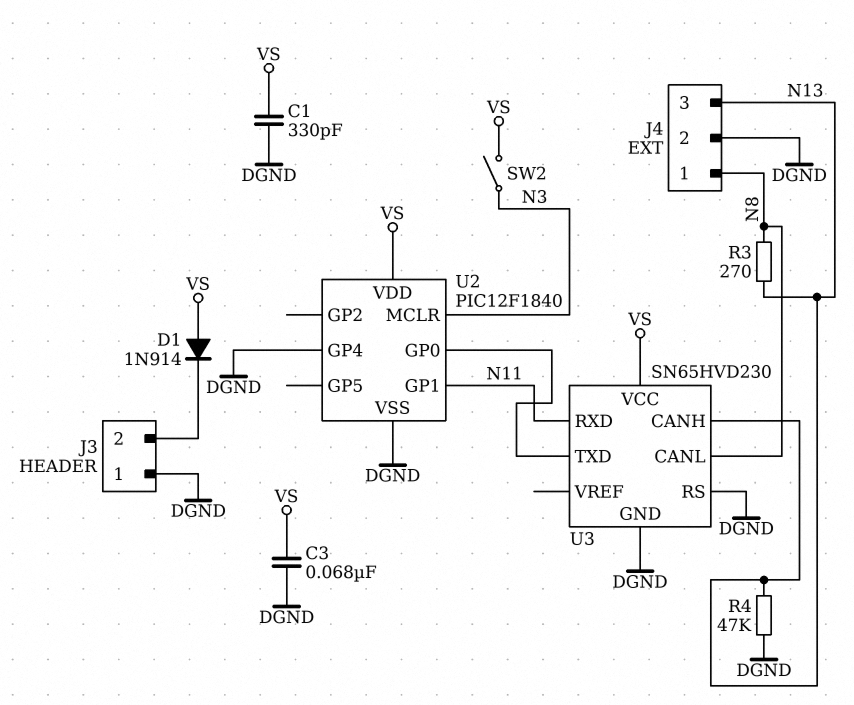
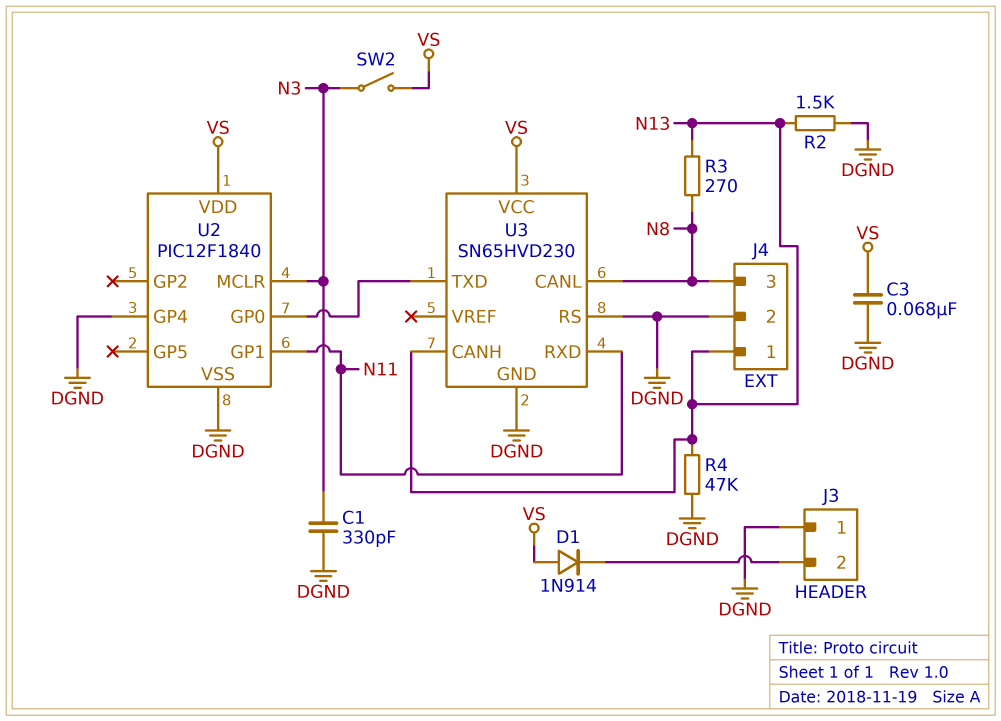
C1: 330pF (DGND, VS) -> 330pF (DGND, N3)
J4 pin 1: N8 -> N13
J4 pin 3: N13 -> N8
R2: none -> 1.5k (DGND, N13)

